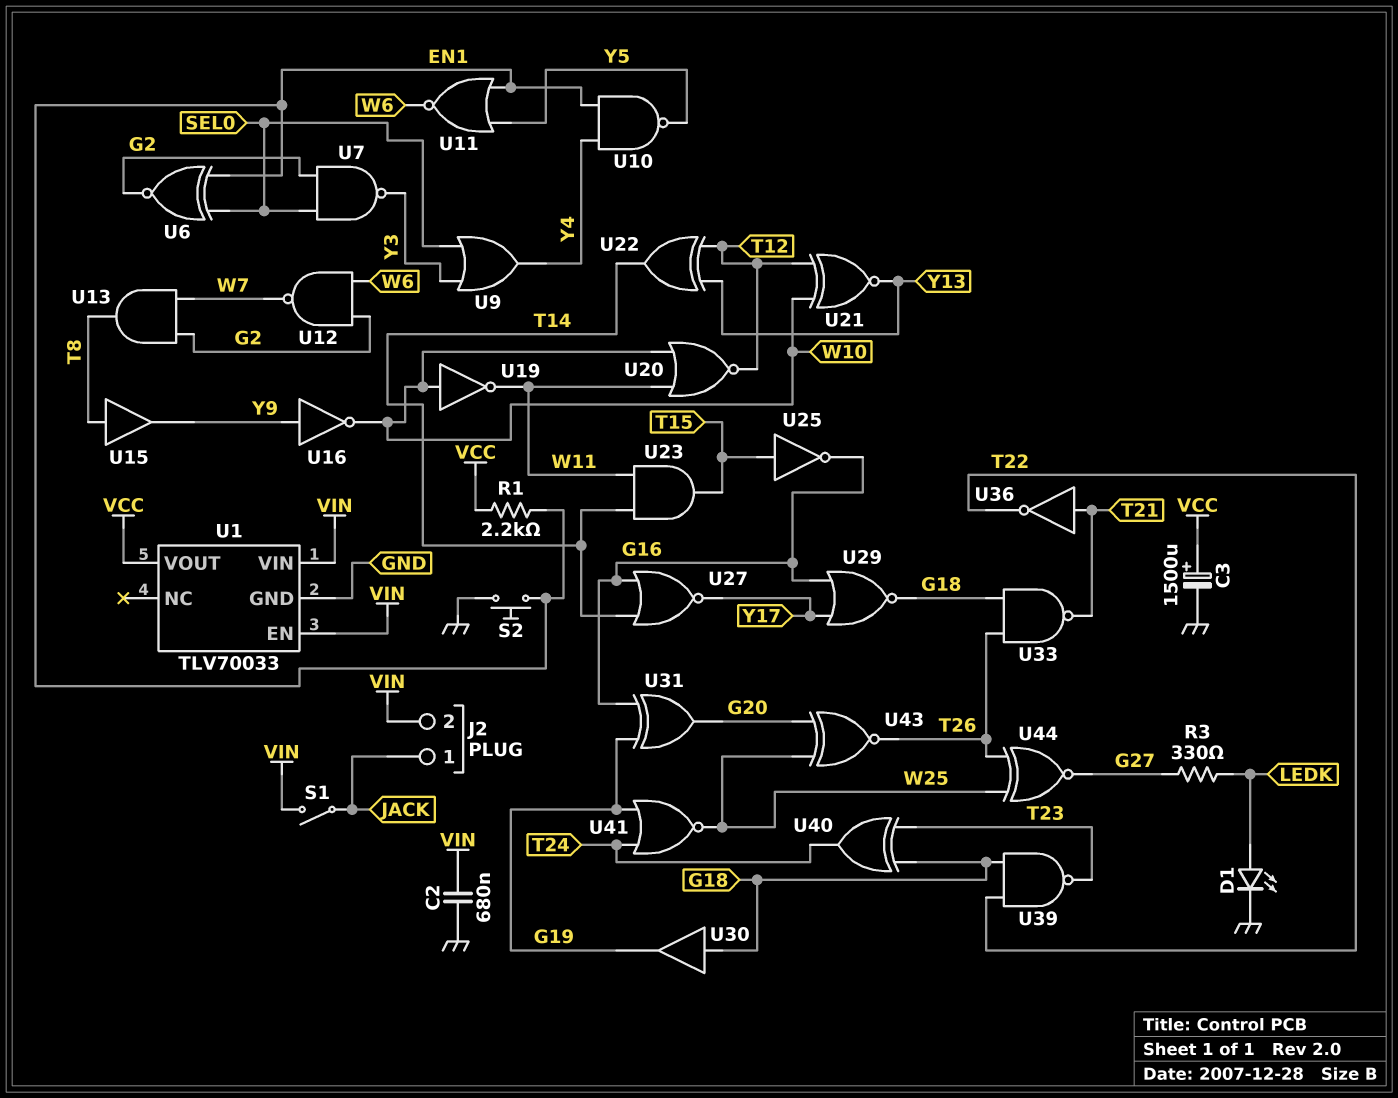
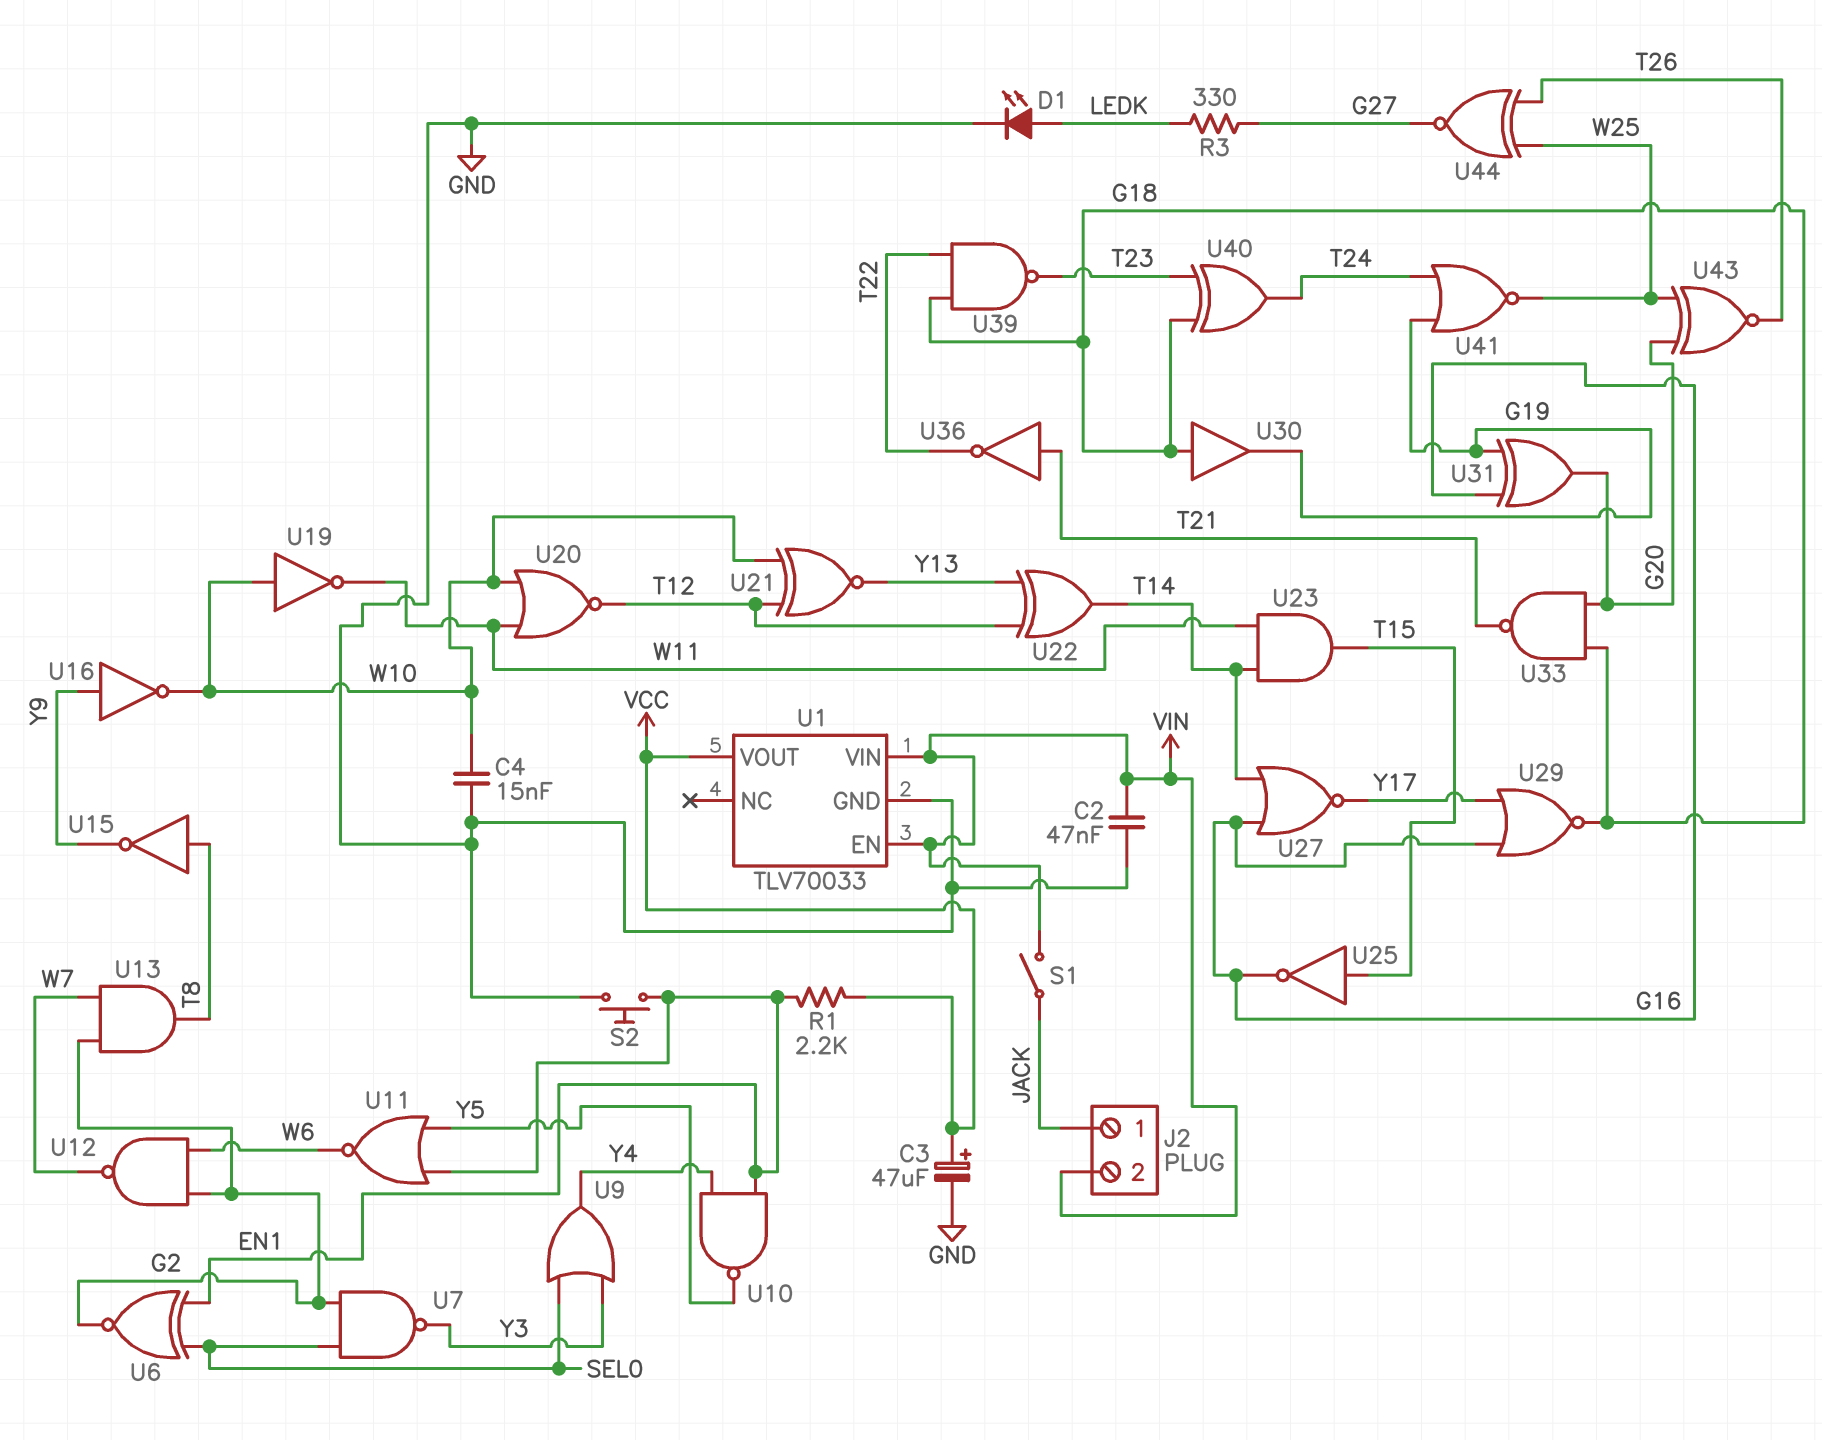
C2: 680nF (GND, VIN) -> 47nF (GND, VIN)
C3: 1500uF (plus VCC, minus GND) -> 47uF (plus VCC, minus GND)
C4: none -> 15nF (GND, W10)
U15: buffer (in T8, out Y9) -> NOT (in T8, out Y9)
U33: NAND (in G18, in T26, out T21) -> NAND (in G18, in G20, out T21)

